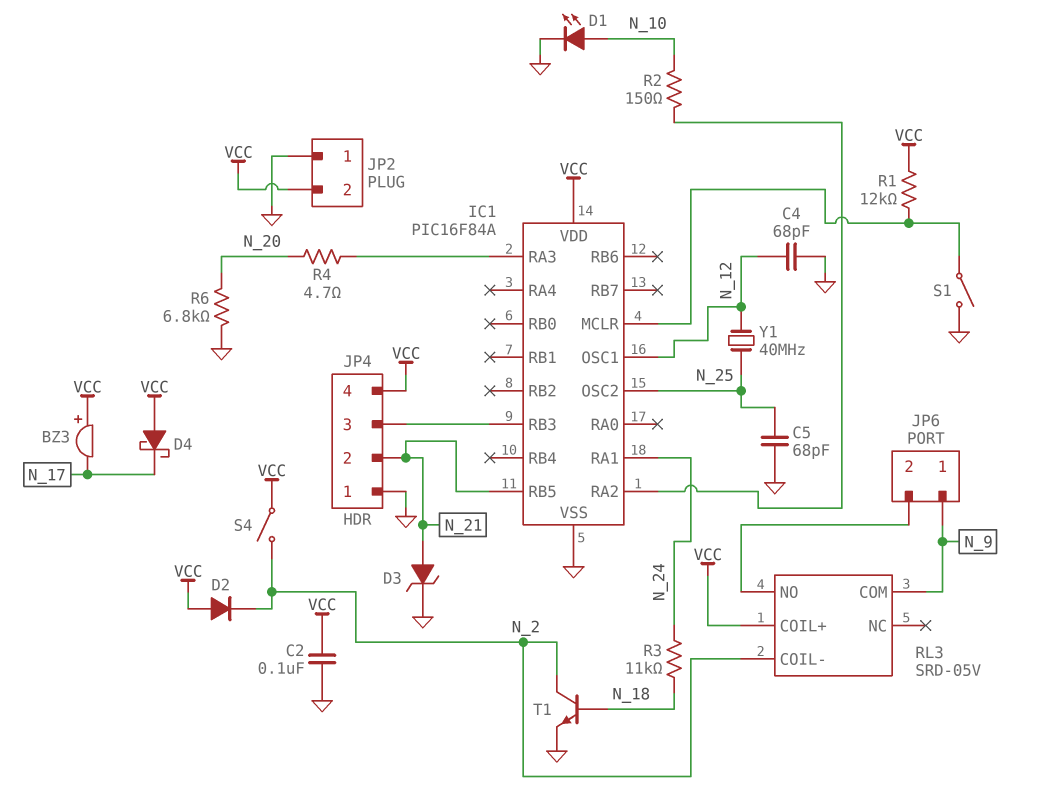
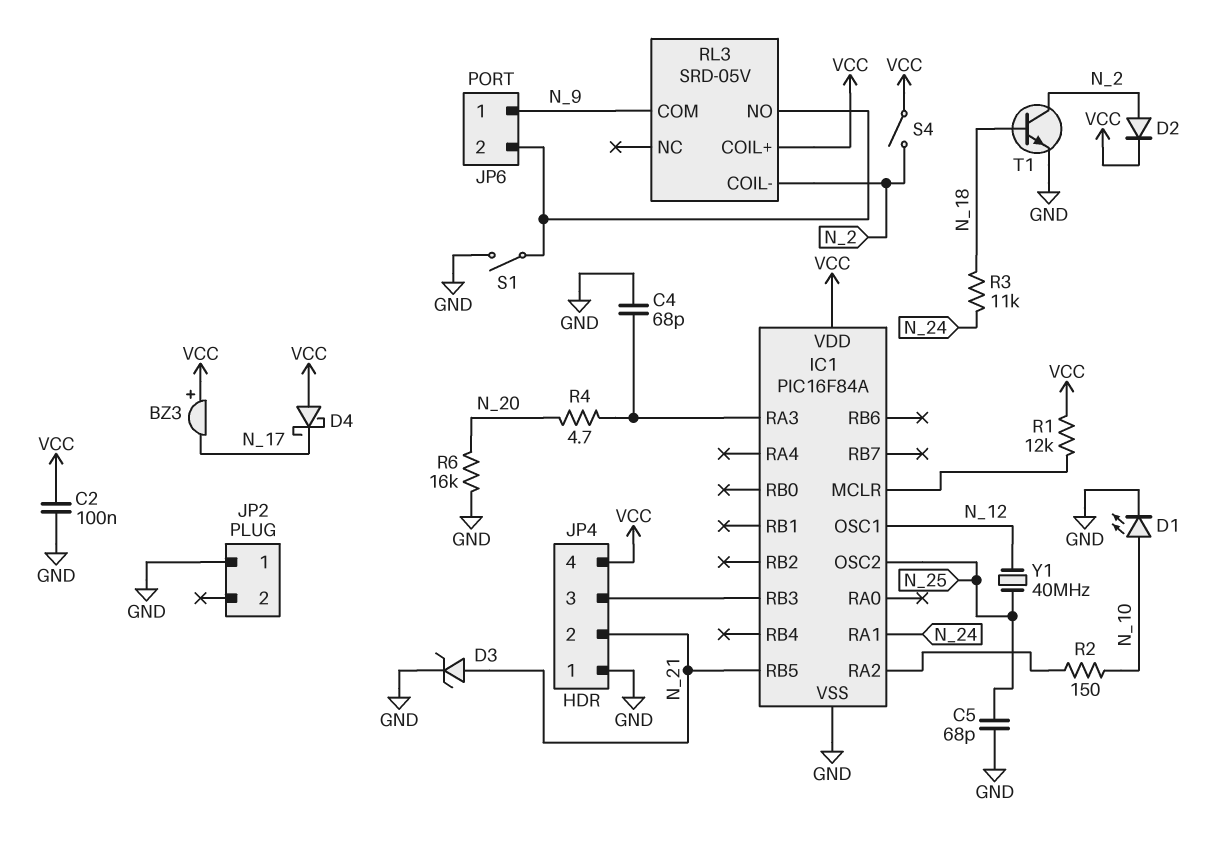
C4: 68pF (GND, N_12) -> 68pF (GND, IC1/RA3)
D2: diode (A VCC, K N_2) -> diode (A N_2, K VCC)
JP2 pin 2: VCC -> none
R6: 6.8k (GND, N_20) -> 16k (GND, N_20)
S1: switch (GND, IC1/MCLR) -> switch (GND, JP6/2)

